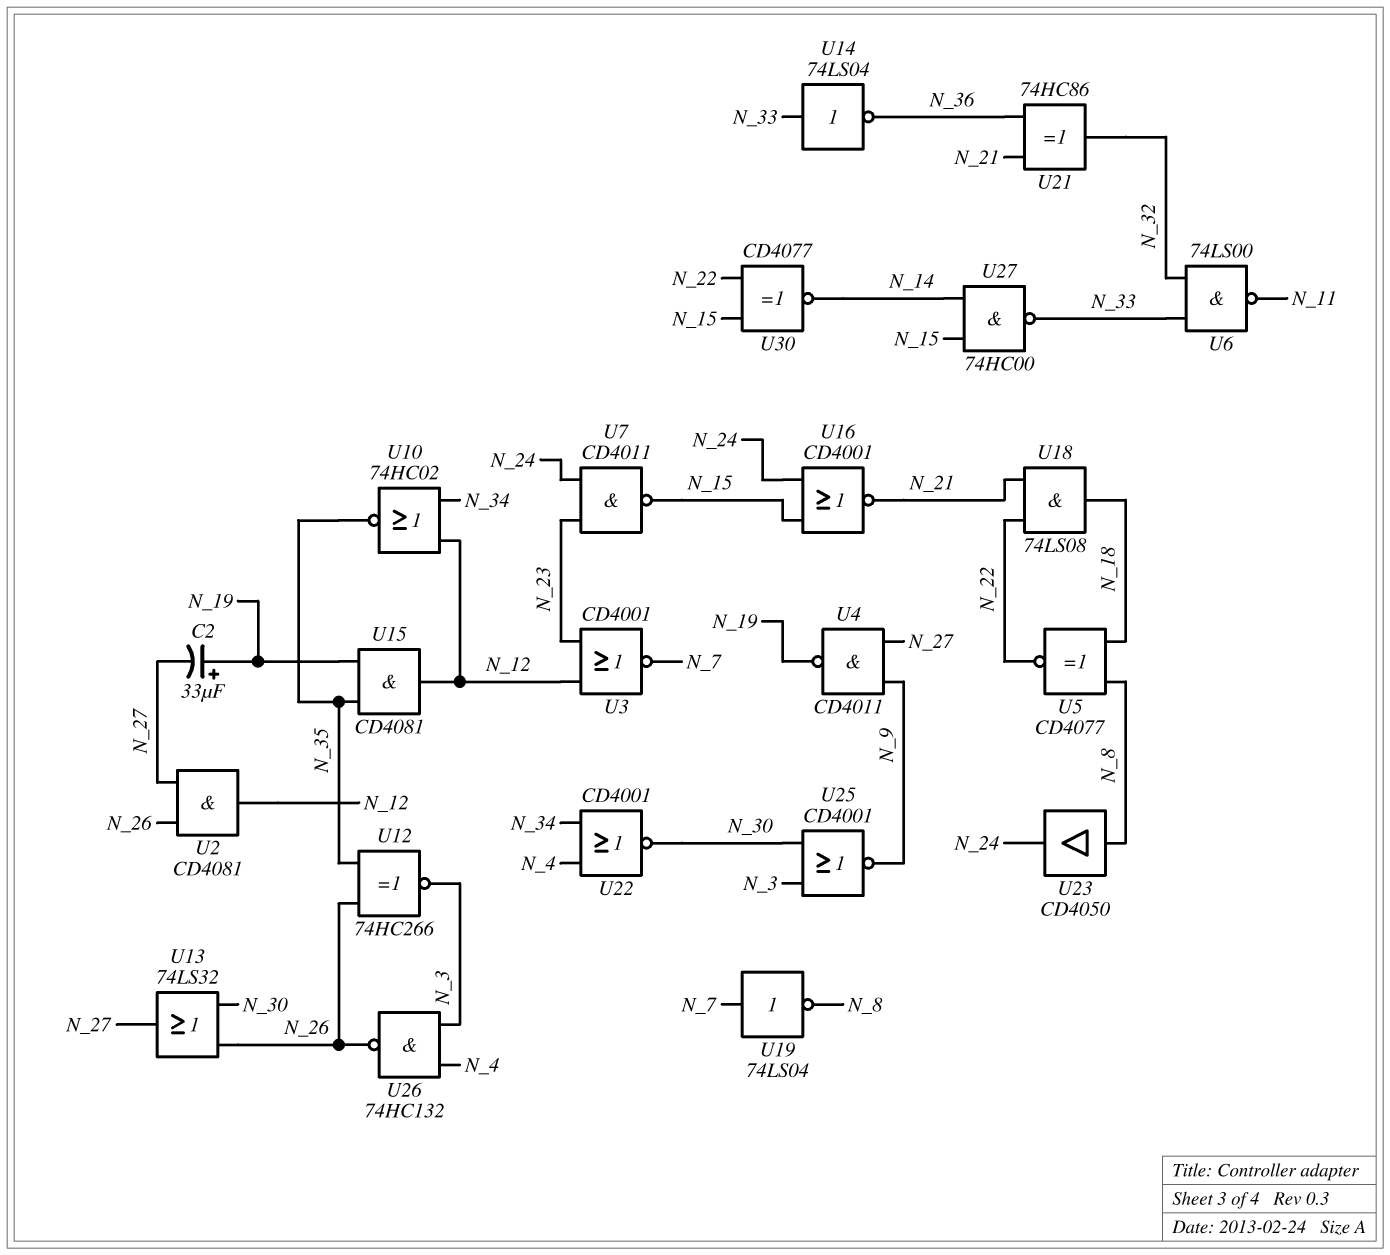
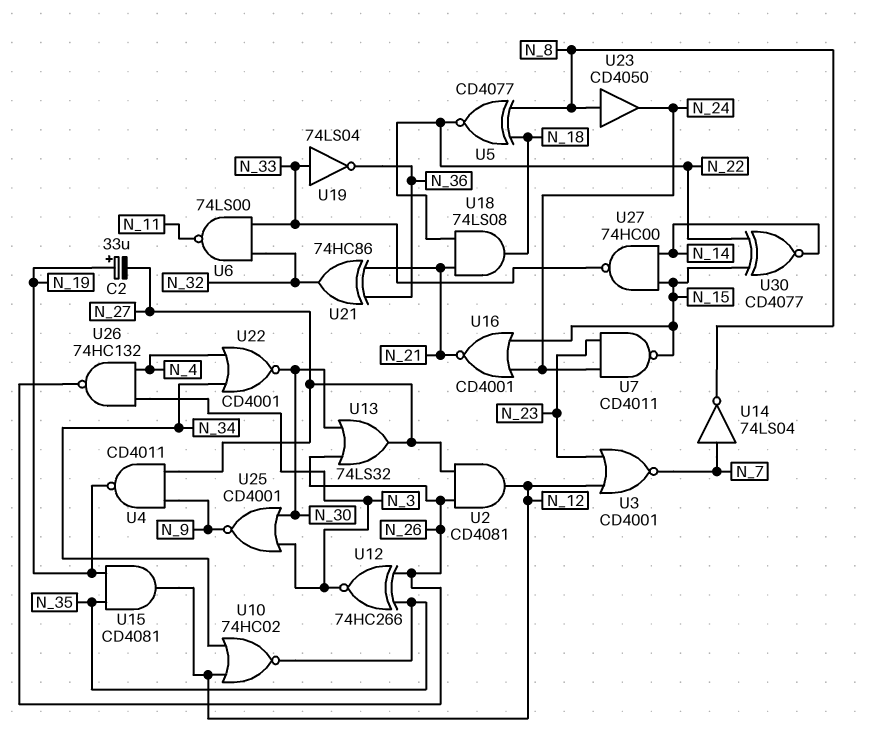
U14: NOT 74LS04 (in N_33, out N_36) -> NOT 74LS04 (in N_7, out N_8)
U19: NOT 74LS04 (in N_7, out N_8) -> NOT 74LS04 (in N_33, out N_36)

